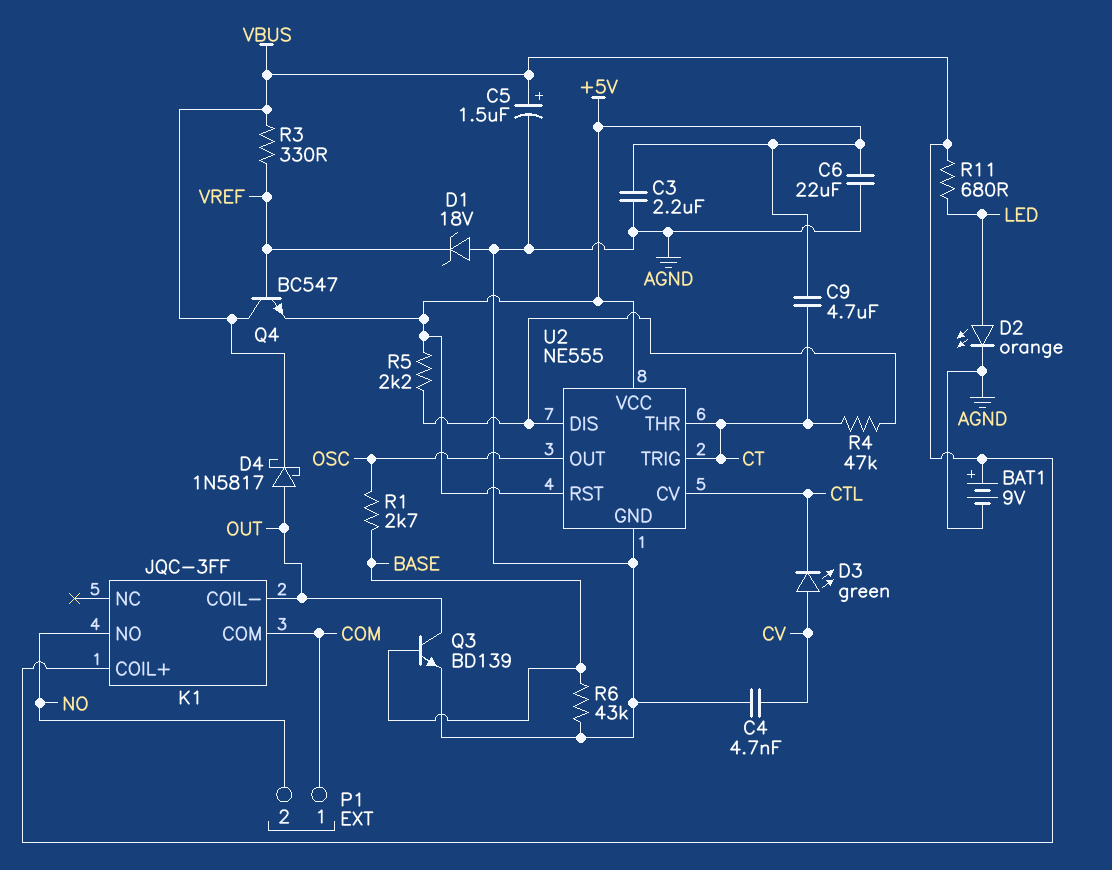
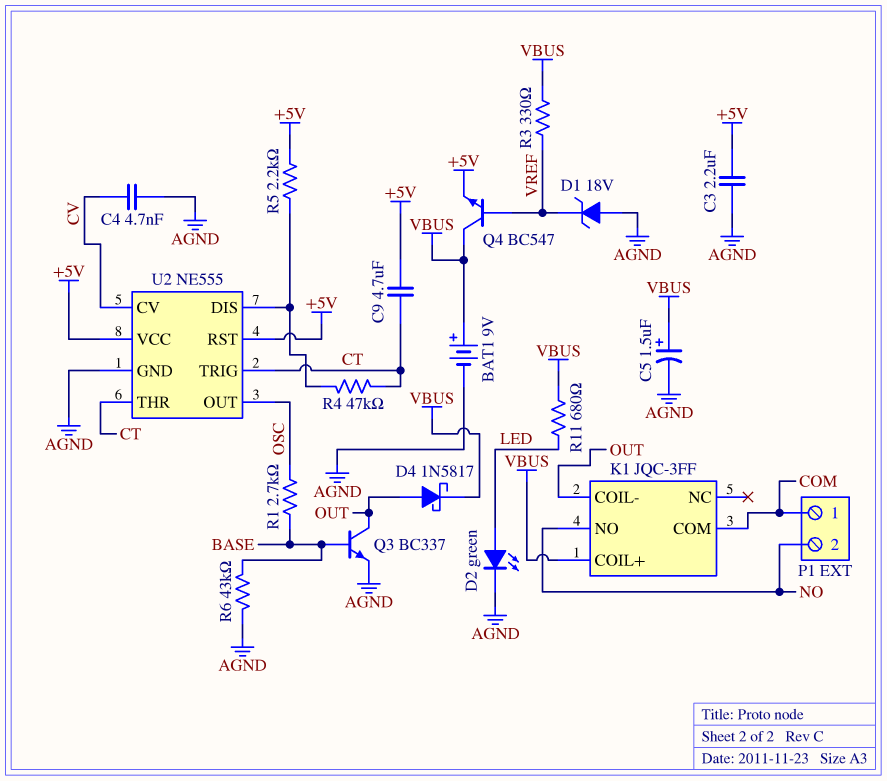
C6: 22uF (+5V, AGND) -> none
D2: LED orange (A LED, K AGND) -> LED green (A LED, K AGND)
D3: LED green (A CV, K CTL) -> none
Q3: NPN BD139 (B BASE, C OUT, E AGND) -> NPN BC337 (B BASE, C OUT, E AGND)
U2 pin CV: CTL -> CV

